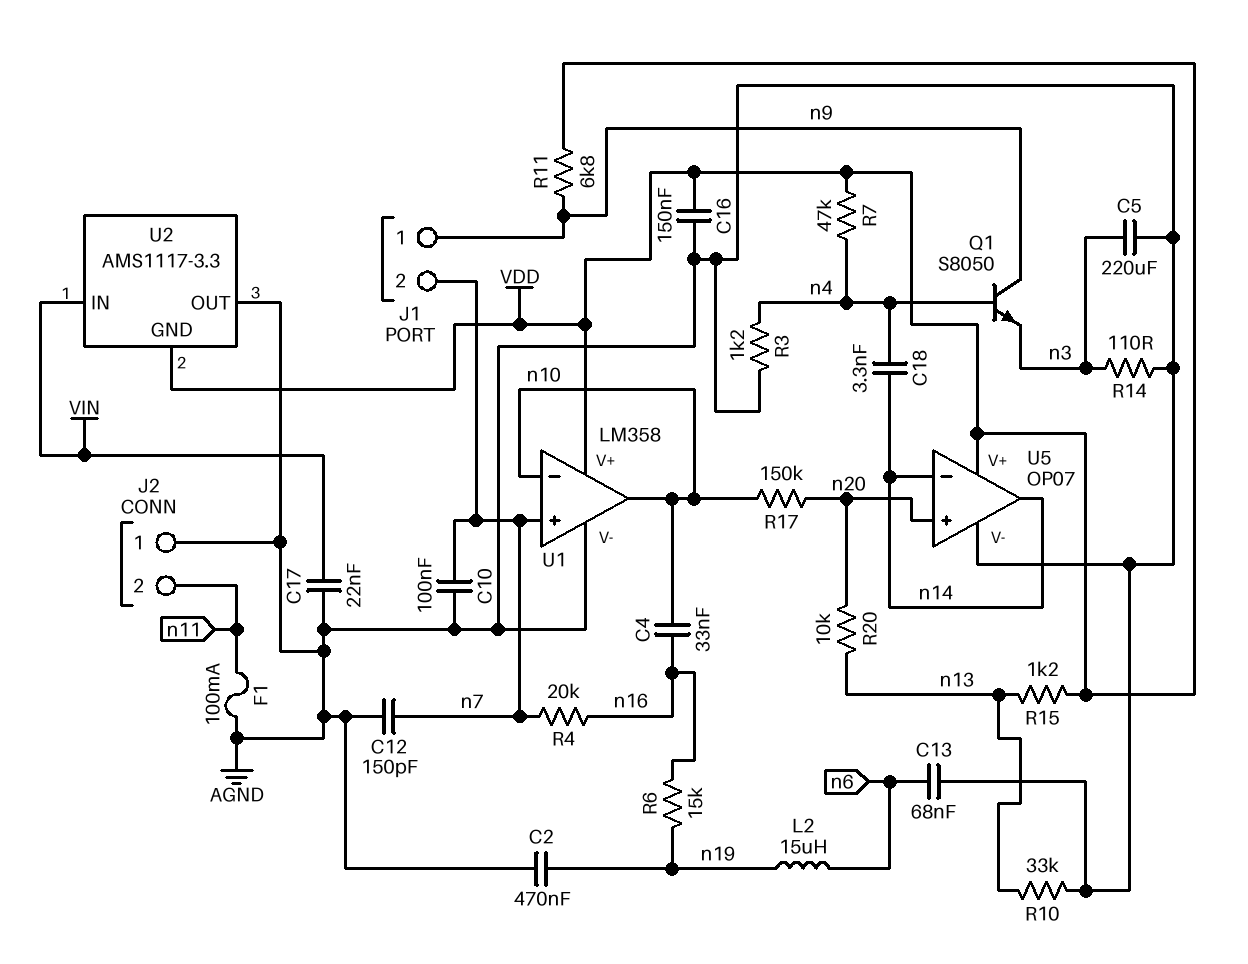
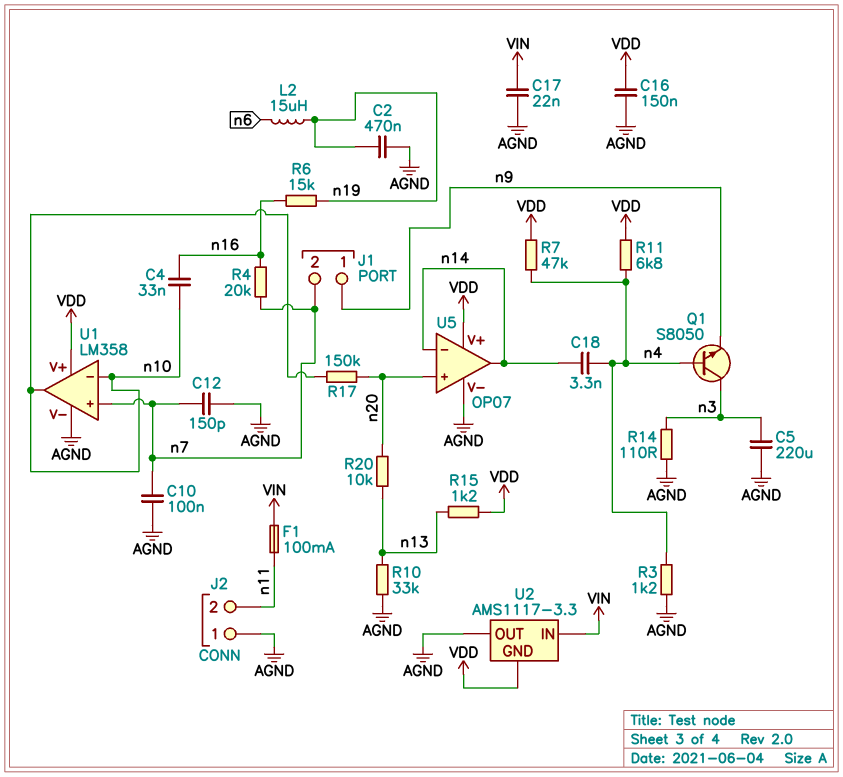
C13: 68nF (AGND, n6) -> none
F1: 100mA (AGND, n11) -> 100mA (VIN, n11)
Q1: NPN S8050 (B n4, C n9, E n3) -> NPN S8050 (B n4, C n3, E n9)
R11: 6.8k (VDD, n9) -> 6.8k (VDD, n4)

